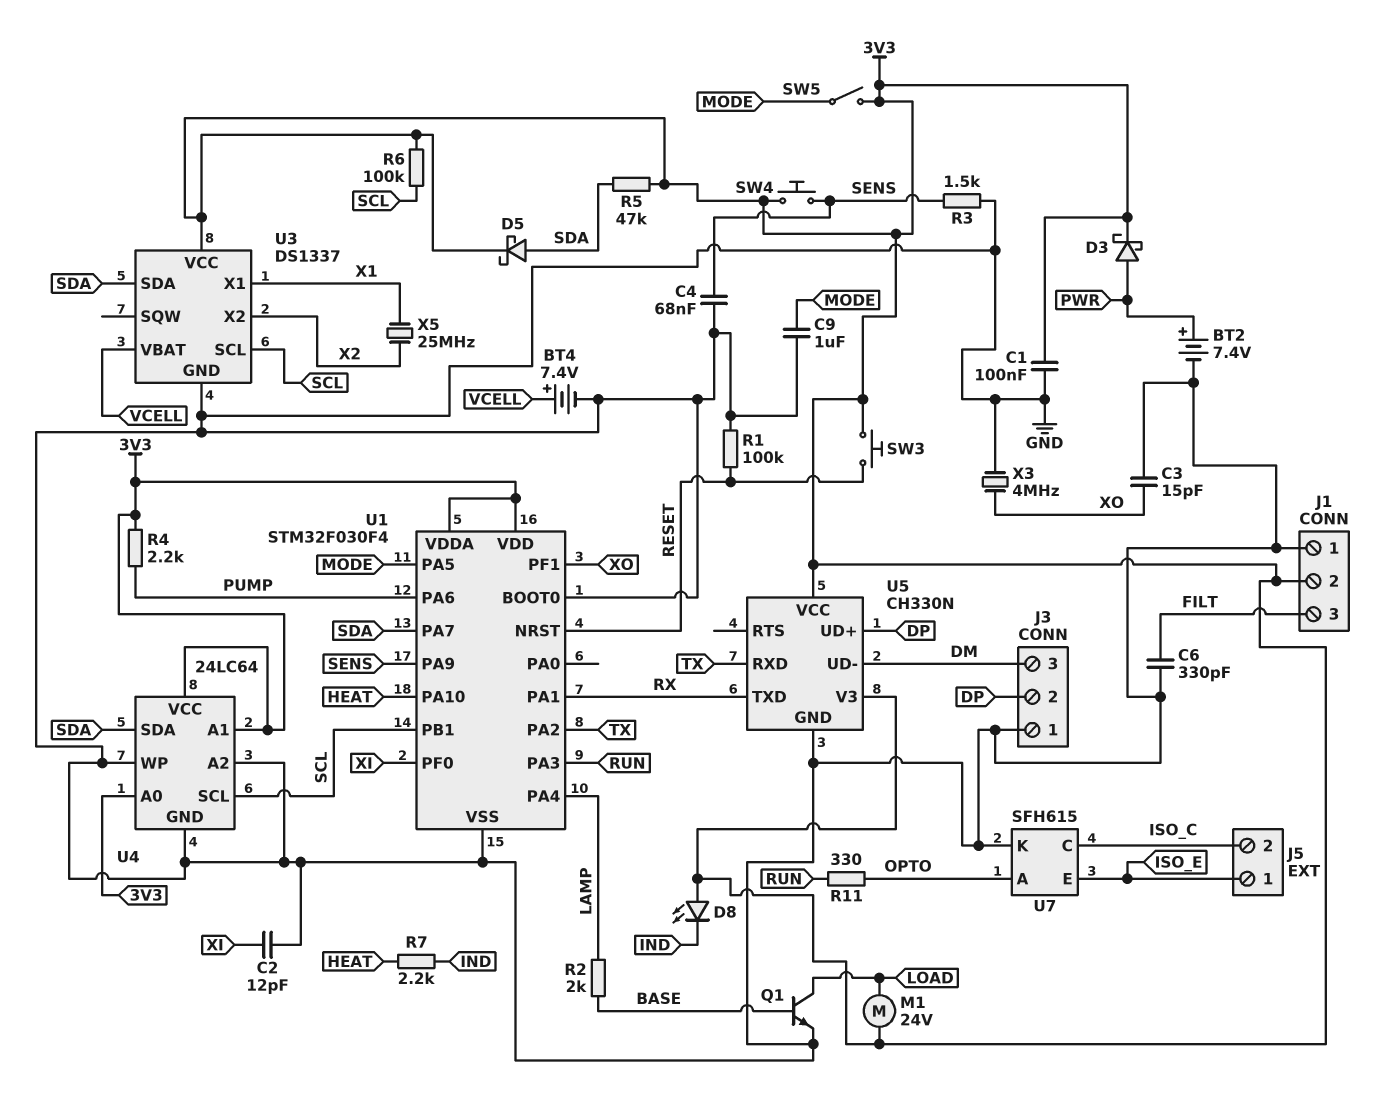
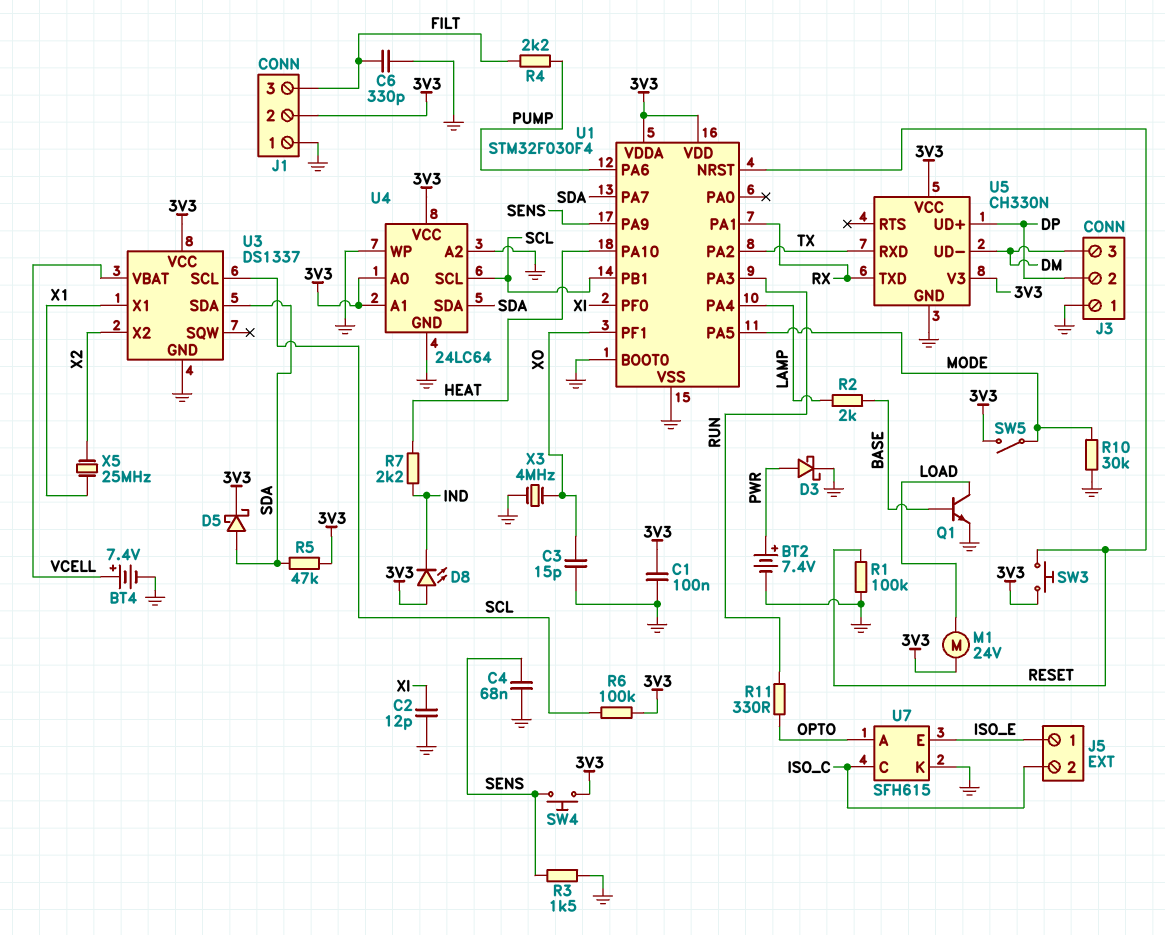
C9: 1uF (GND, MODE) -> none
D3: schottky (A PWR, K 3V3) -> schottky (A PWR, K GND)
R4: 2.2k (3V3, PUMP) -> 2.2k (FILT, PUMP)
R10: none -> 30k (GND, MODE)

